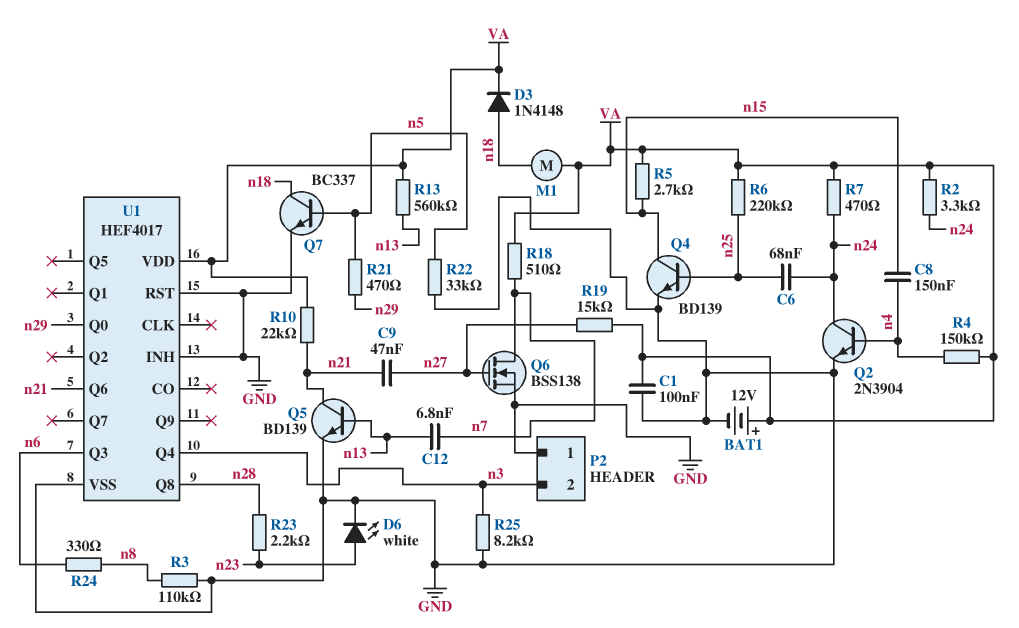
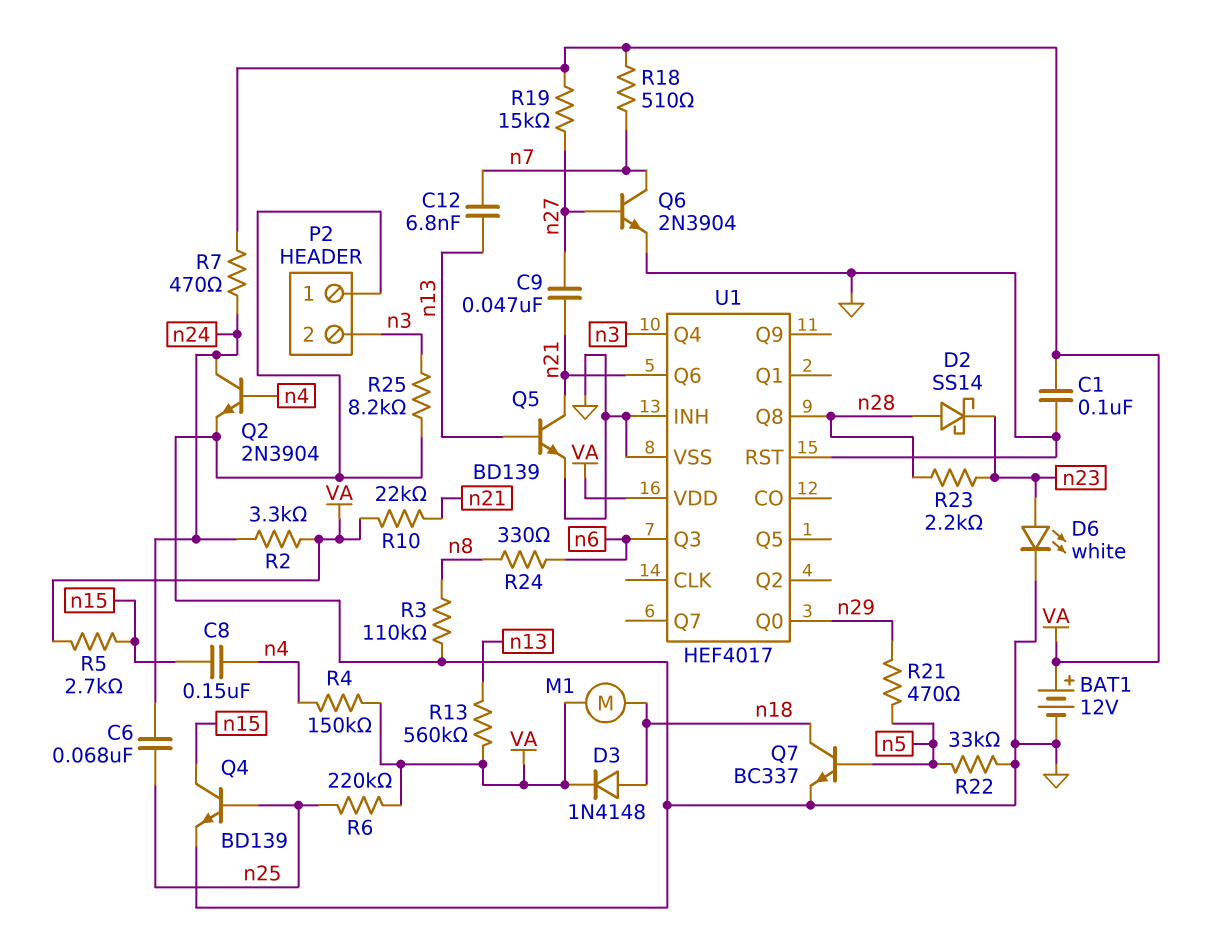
D2: none -> schottky SS14 (A n28, K n23)
Q6: NMOS BSS138 (G n27, D n7, S GND) -> NPN 2N3904 (B n27, C n7, E GND)

